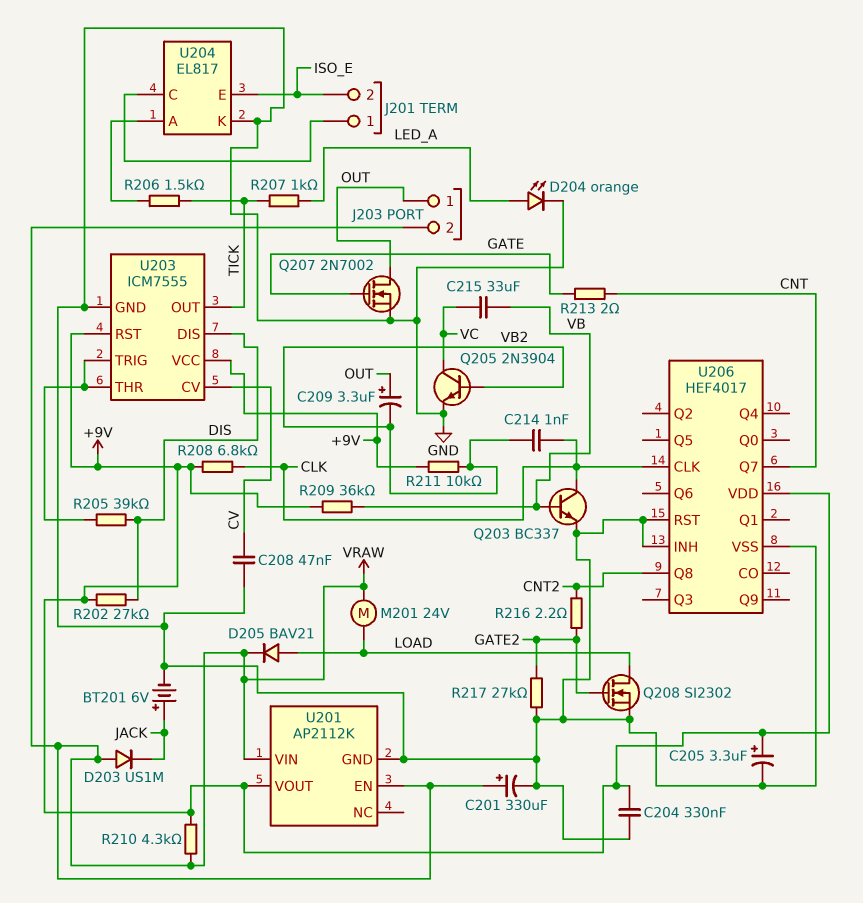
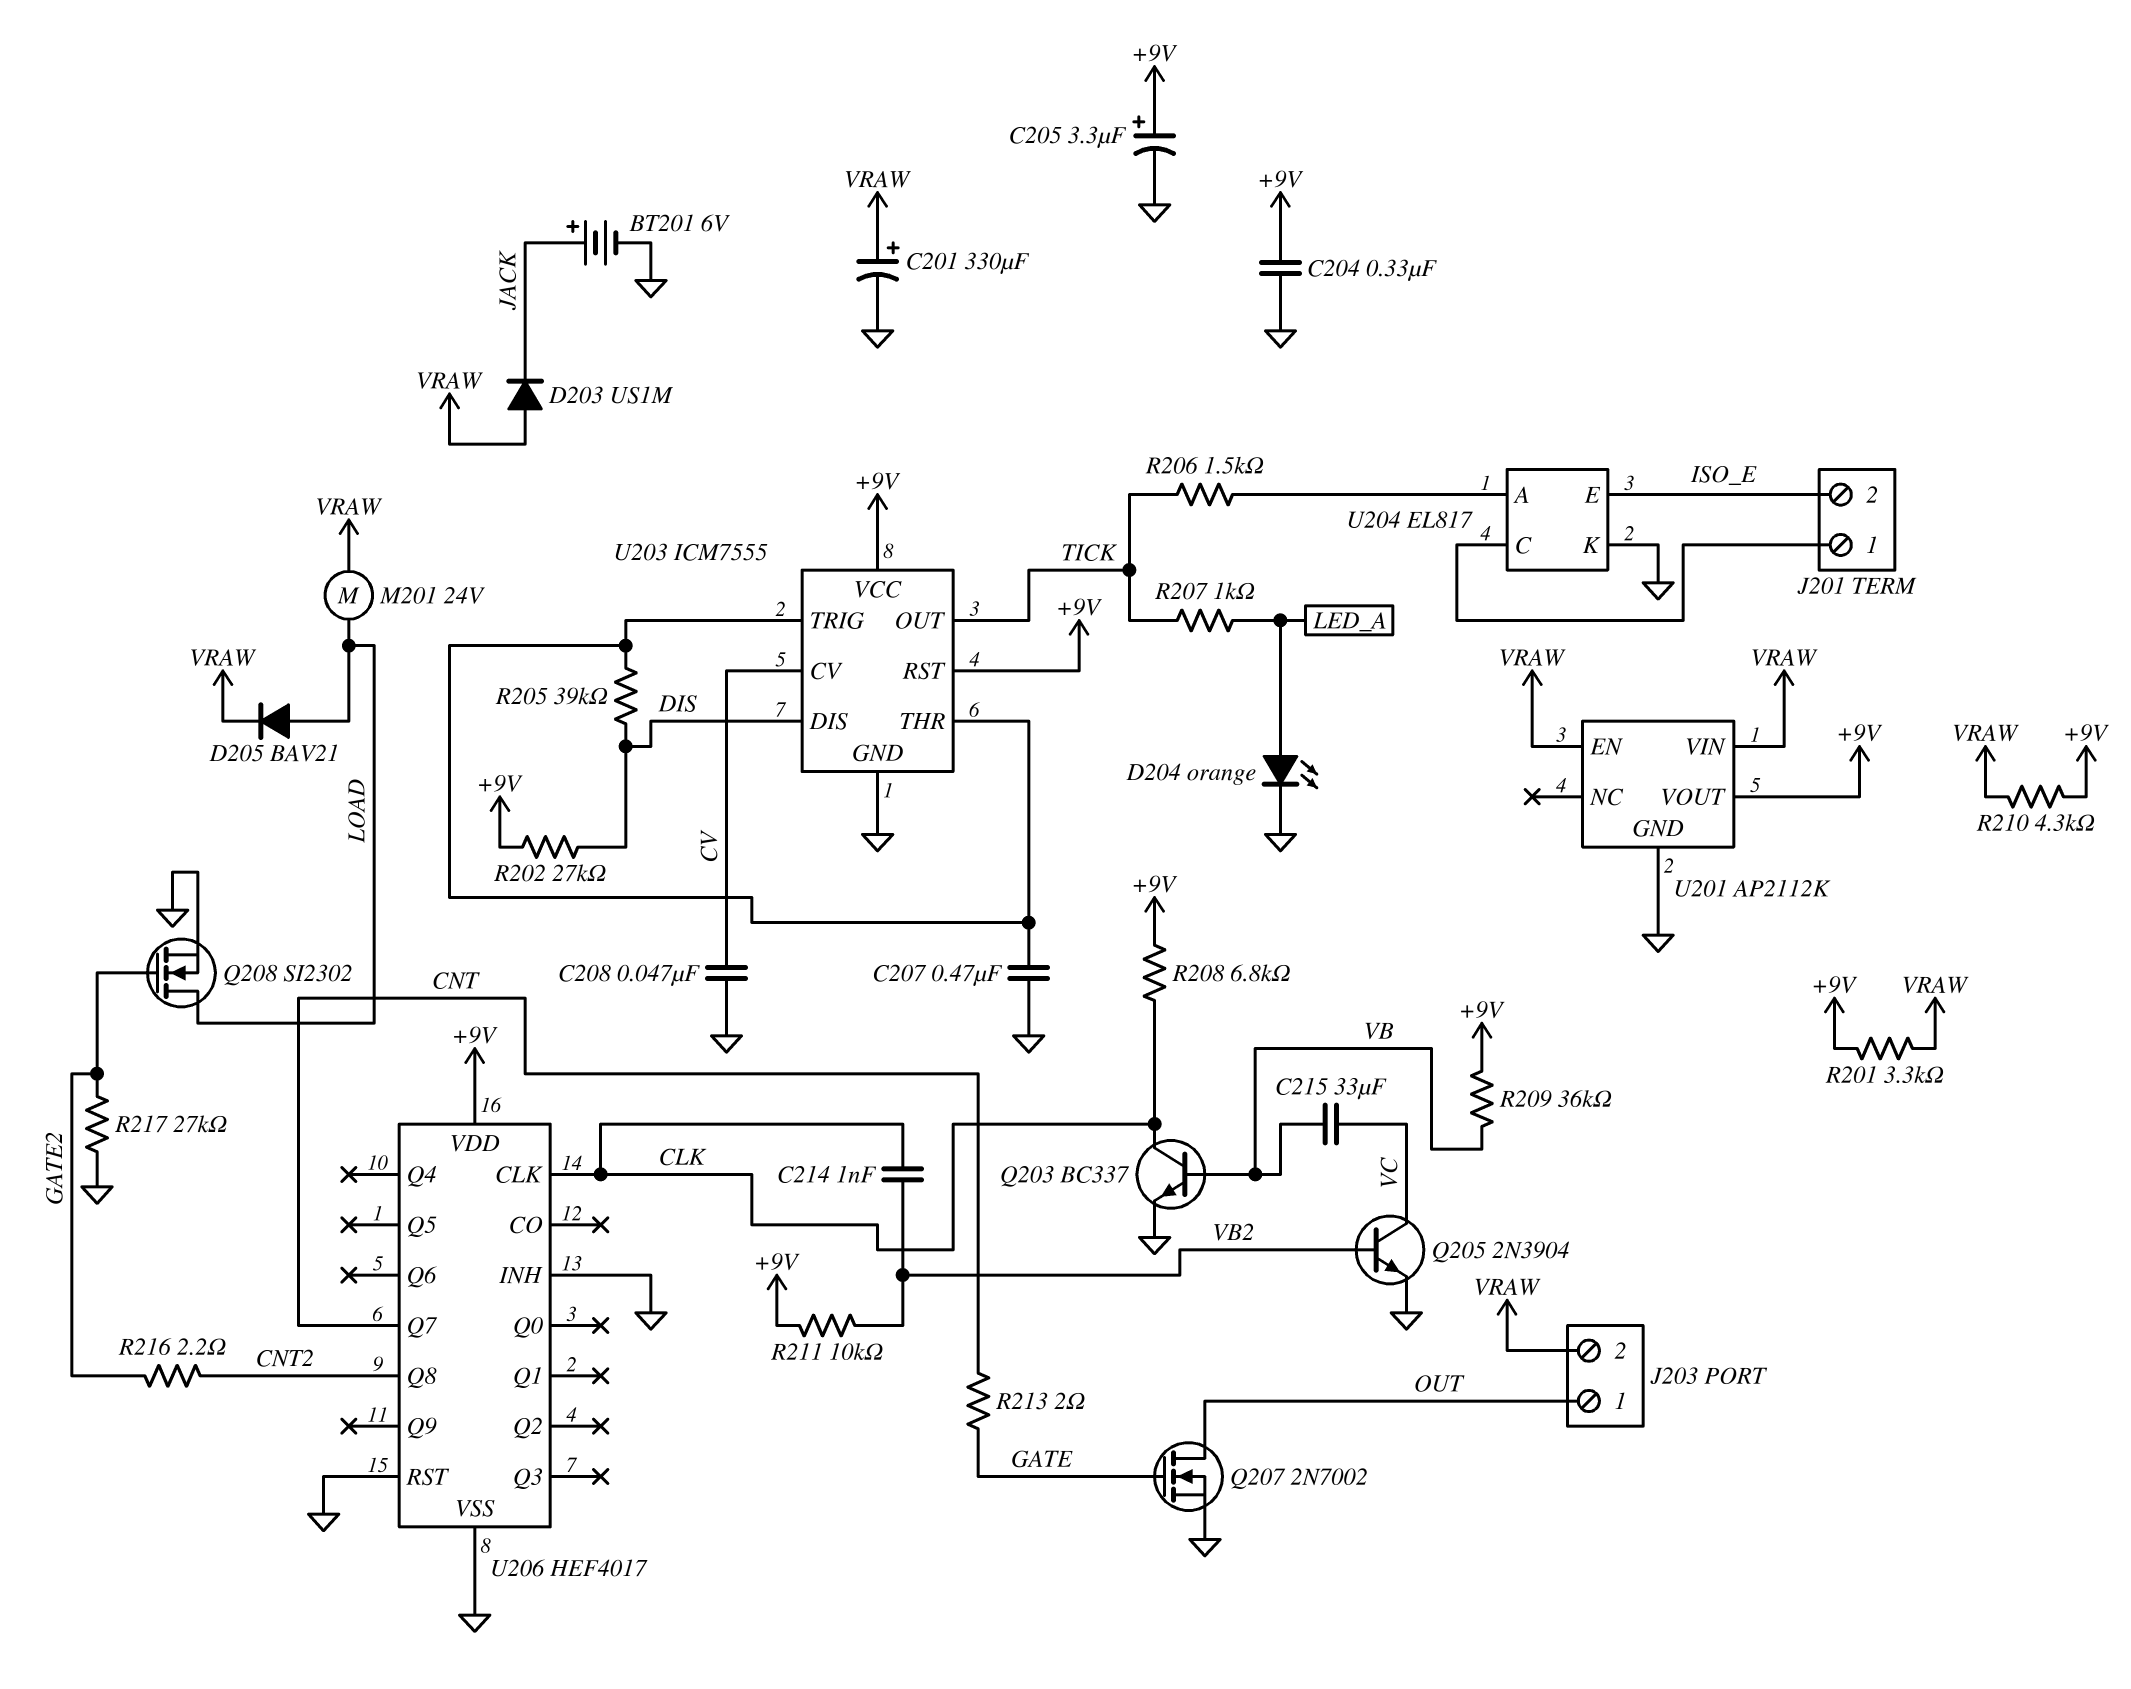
C207: none -> 470nF (GND, U203/THR)
C209: 3.3uF (plus OUT, minus VB2) -> none
R201: none -> 3.3k (+9V, VRAW)

